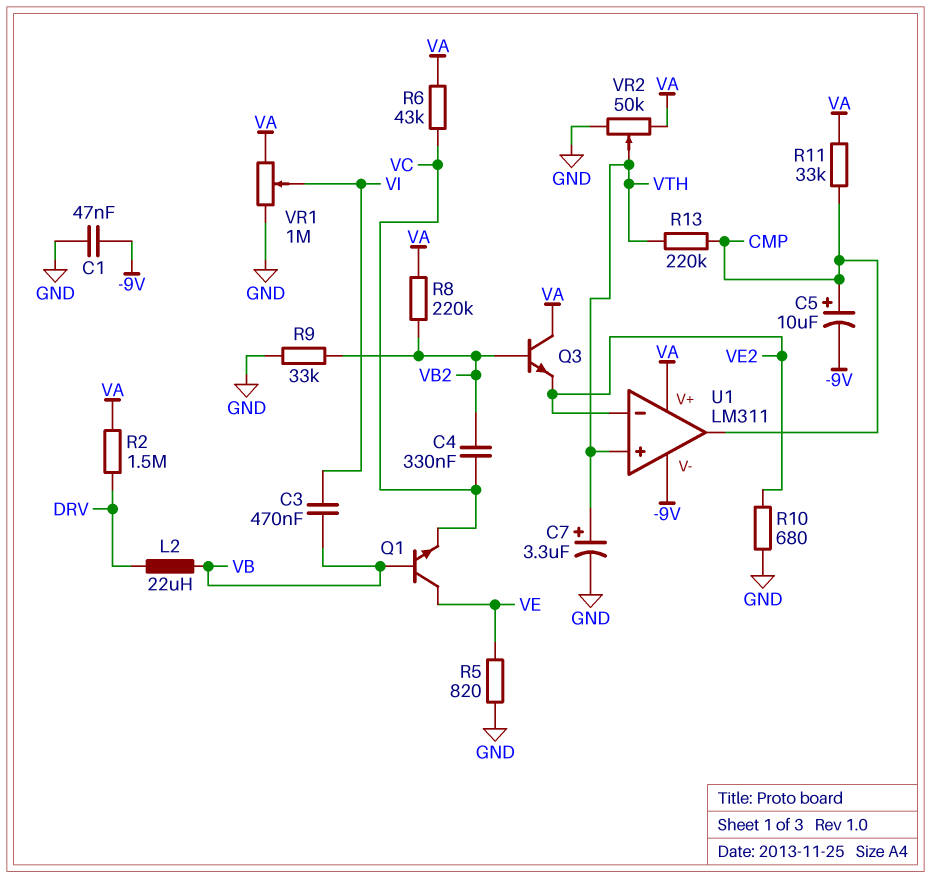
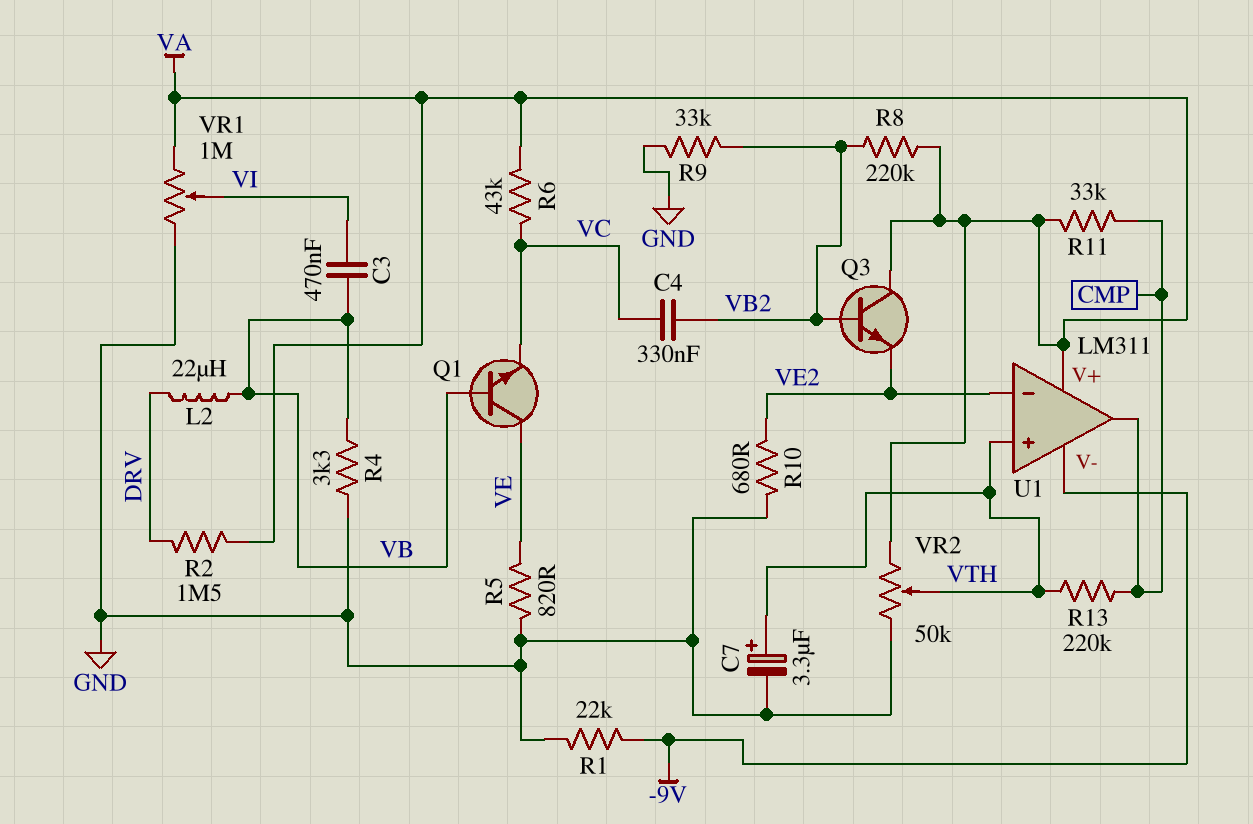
C1: 47nF (-9V, GND) -> none
C5: 10uF (plus CMP, minus -9V) -> none
R1: none -> 22k (-9V, GND)
R4: none -> 3.3k (GND, VB)

